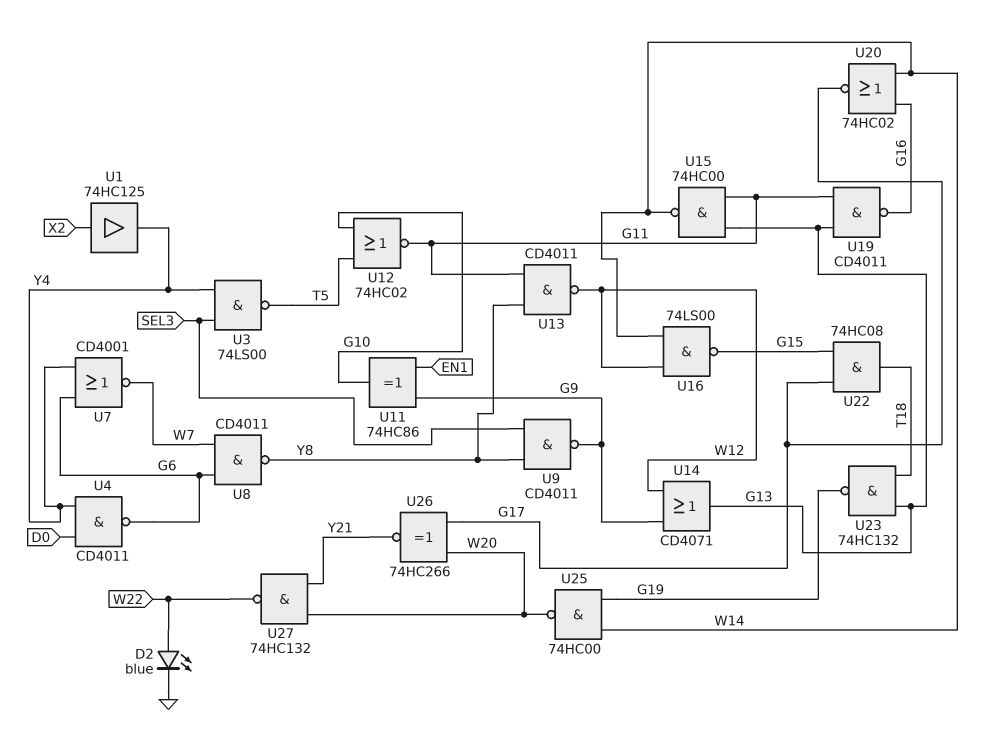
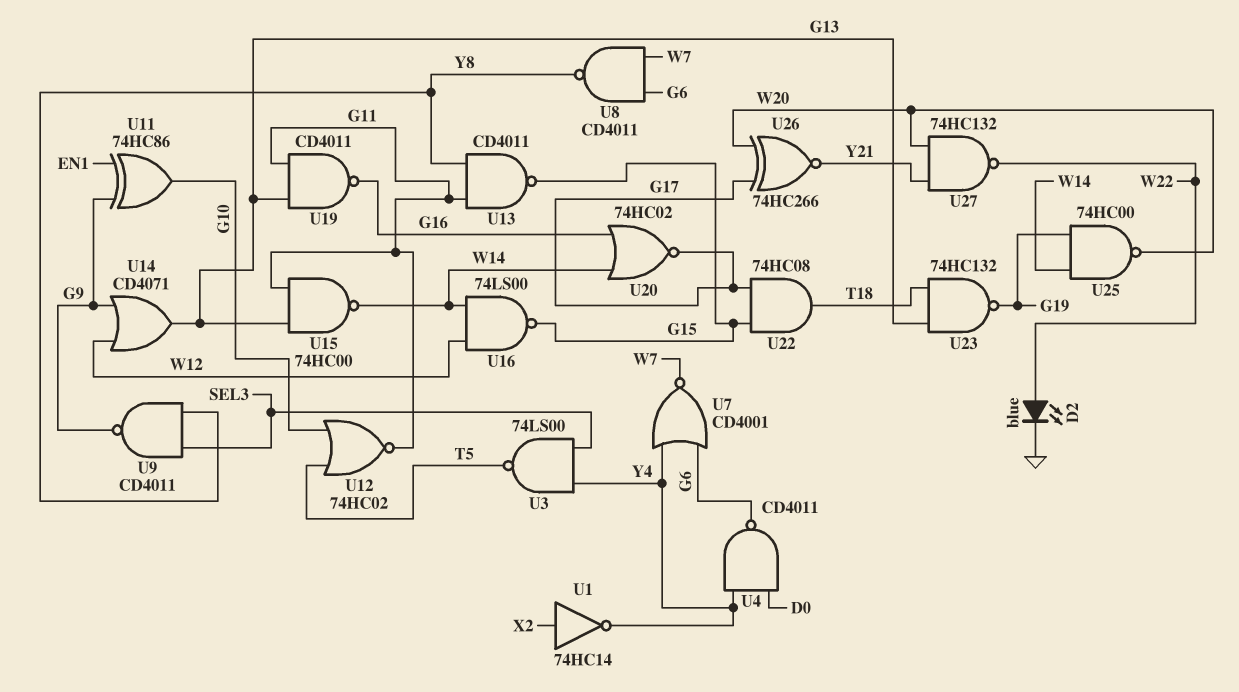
U1: buffer 74HC125 (in X2, out Y4) -> NOT 74HC14 (in X2, out Y4)
U13: NAND CD4011 (in G11, in Y8, out W12) -> NAND CD4011 (in G11, in Y8, out G15)

